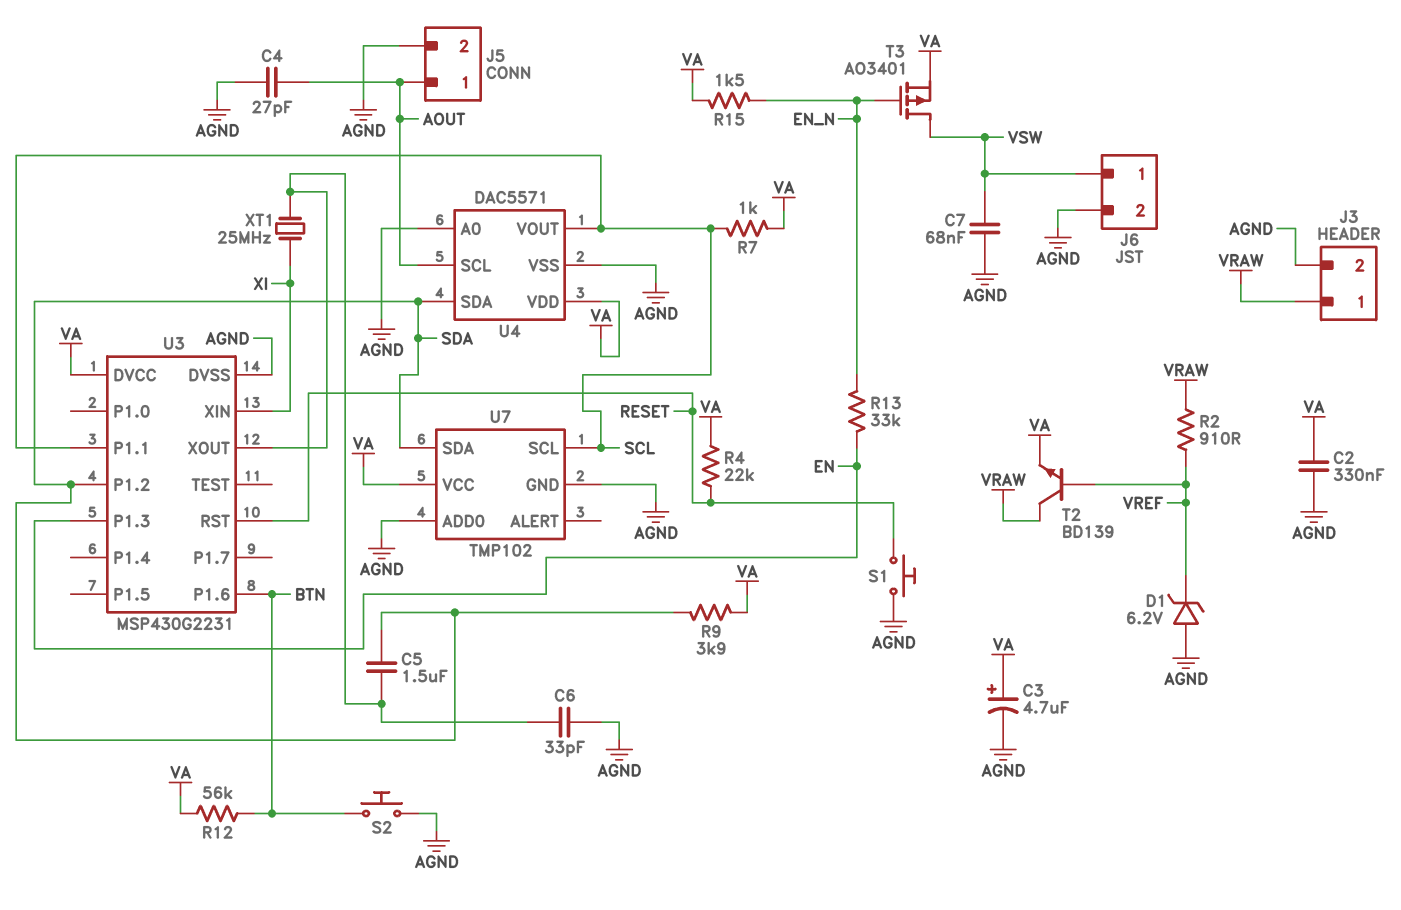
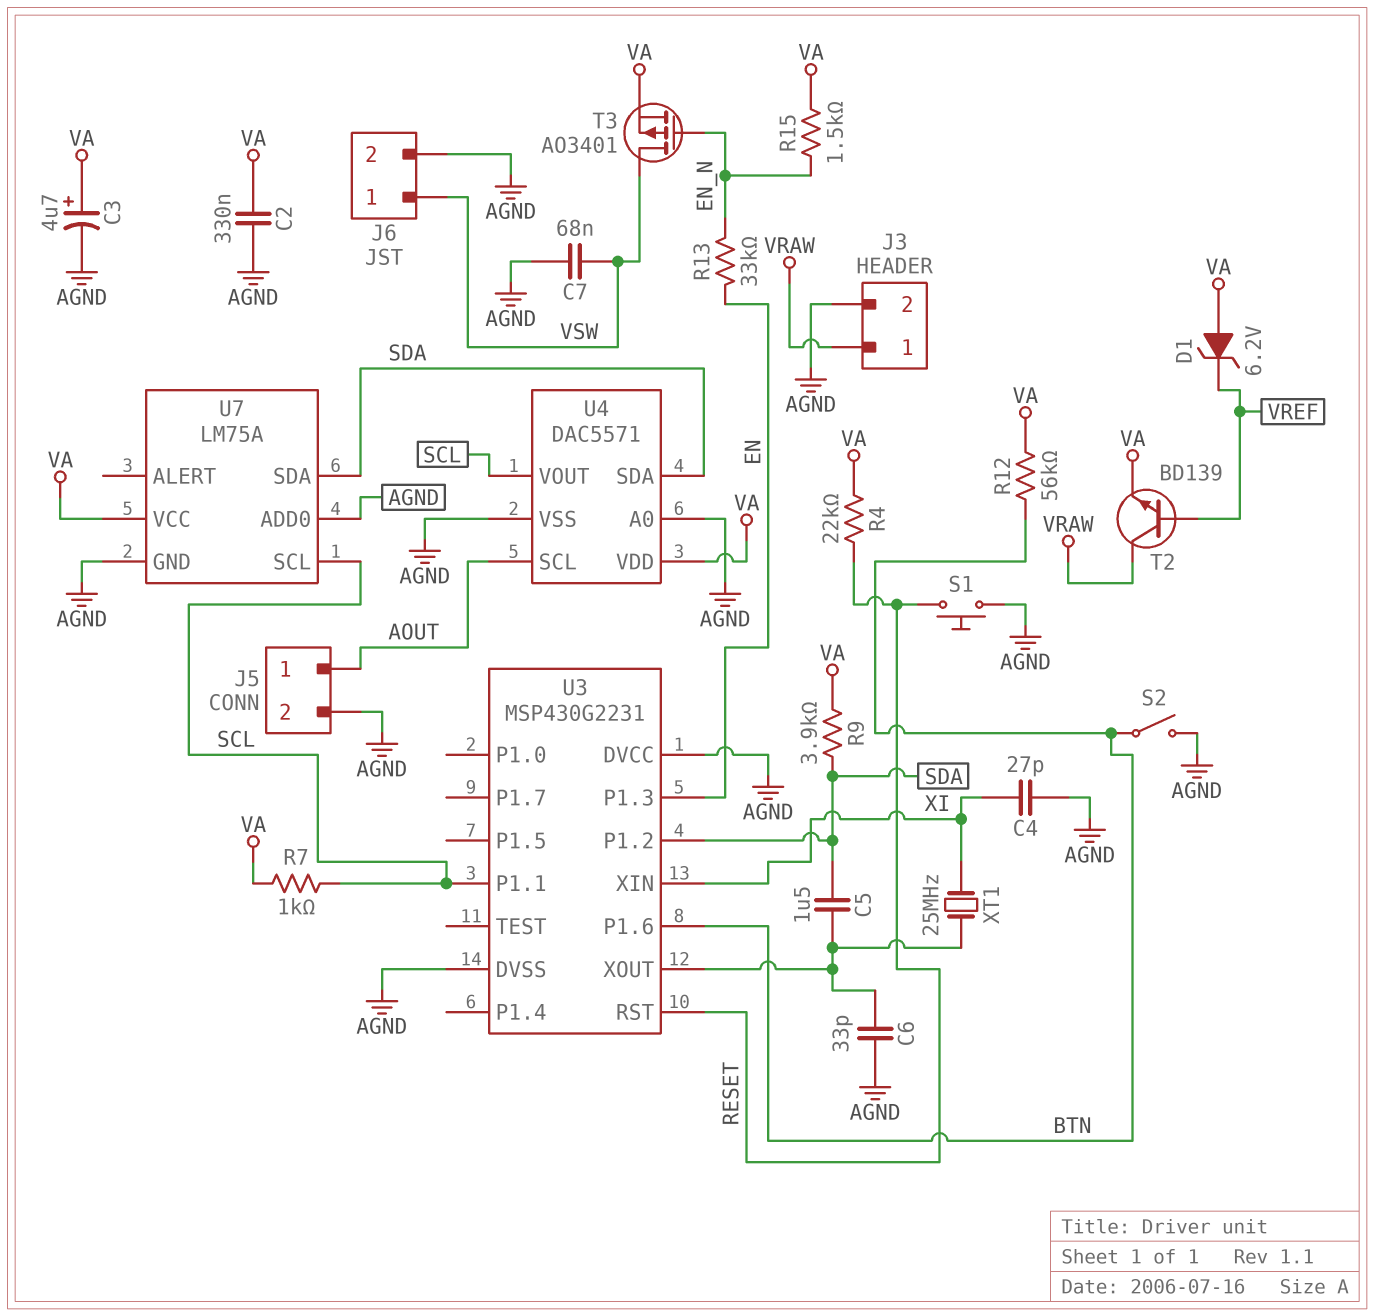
C4: 27pF (AGND, AOUT) -> 27pF (AGND, XI)
D1: zener 6.2V (A AGND, K VREF) -> zener 6.2V (A VA, K VREF)
R2: 910 (VRAW, VREF) -> none
S2: button (AGND, BTN) -> switch (AGND, BTN)
U3 pin DVCC: VA -> AGND
U7: TMP102 -> LM75A

